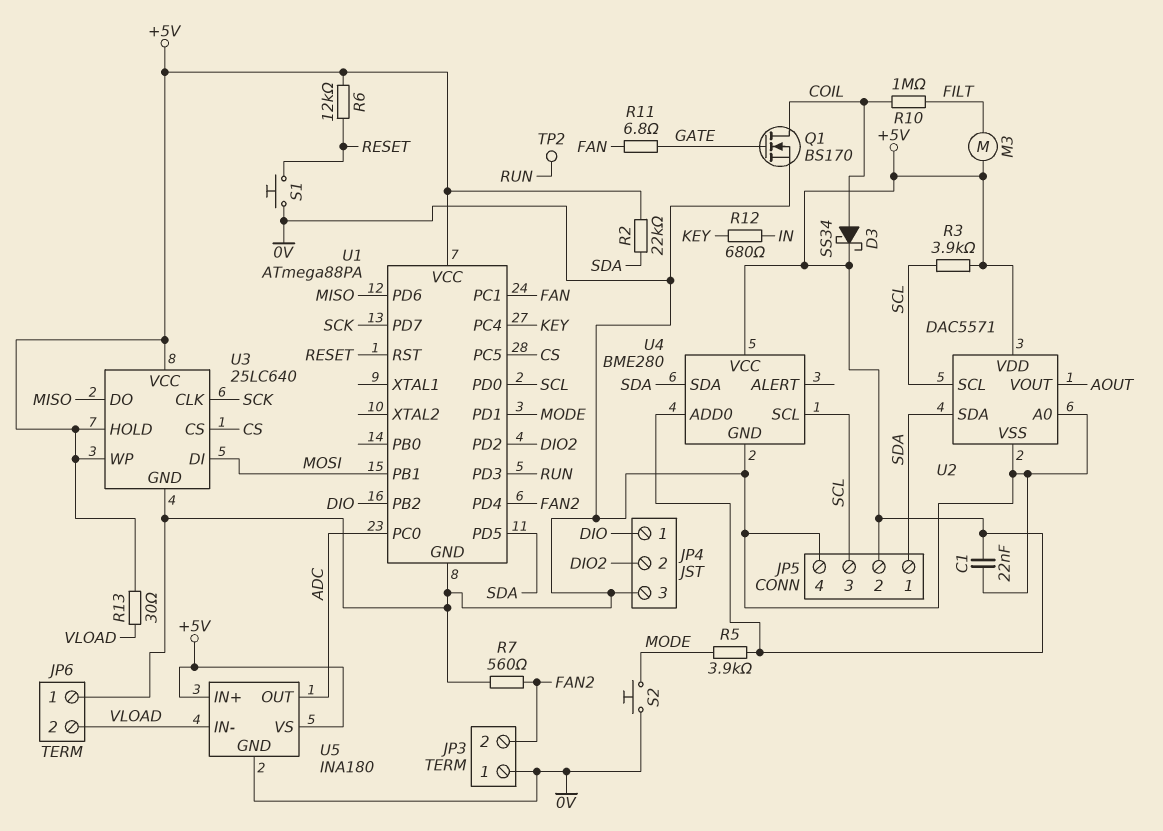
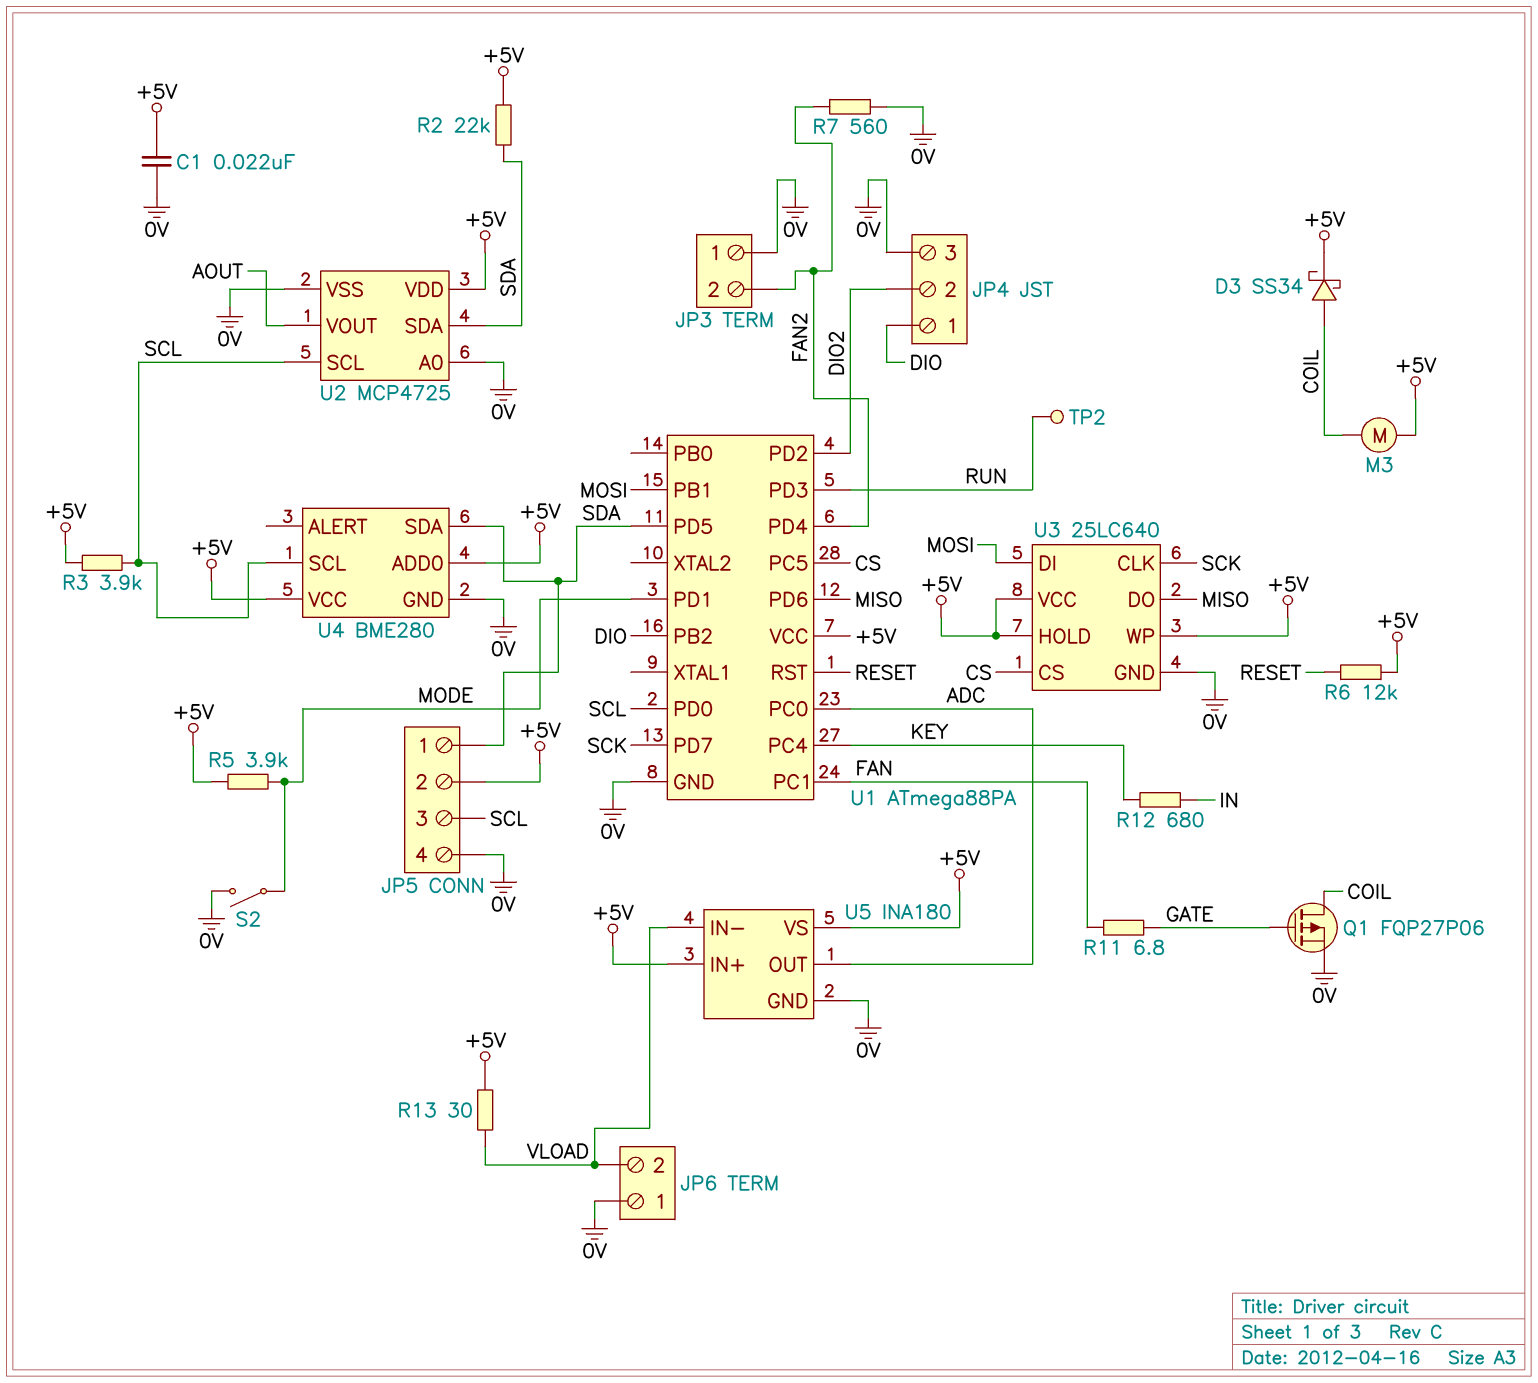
M3: motor (+5V, FILT) -> motor (+5V, COIL)
Q1: NMOS BS170 (G GATE, D COIL, S 0V) -> PMOS FQP27P06 (G GATE, D COIL, S 0V)
R10: 1M (COIL, FILT) -> none
S1: button (0V, RESET) -> none
S2: button (0V, MODE) -> switch (0V, MODE)
U2: DAC5571 -> MCP4725

